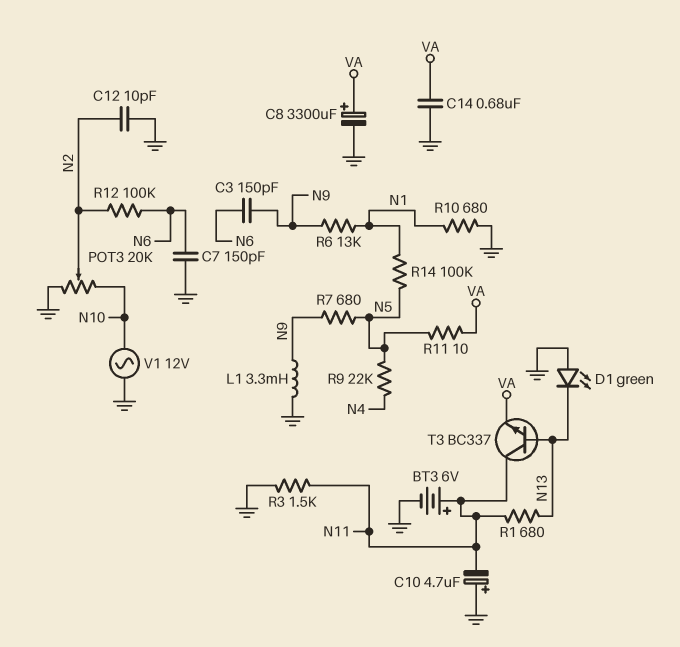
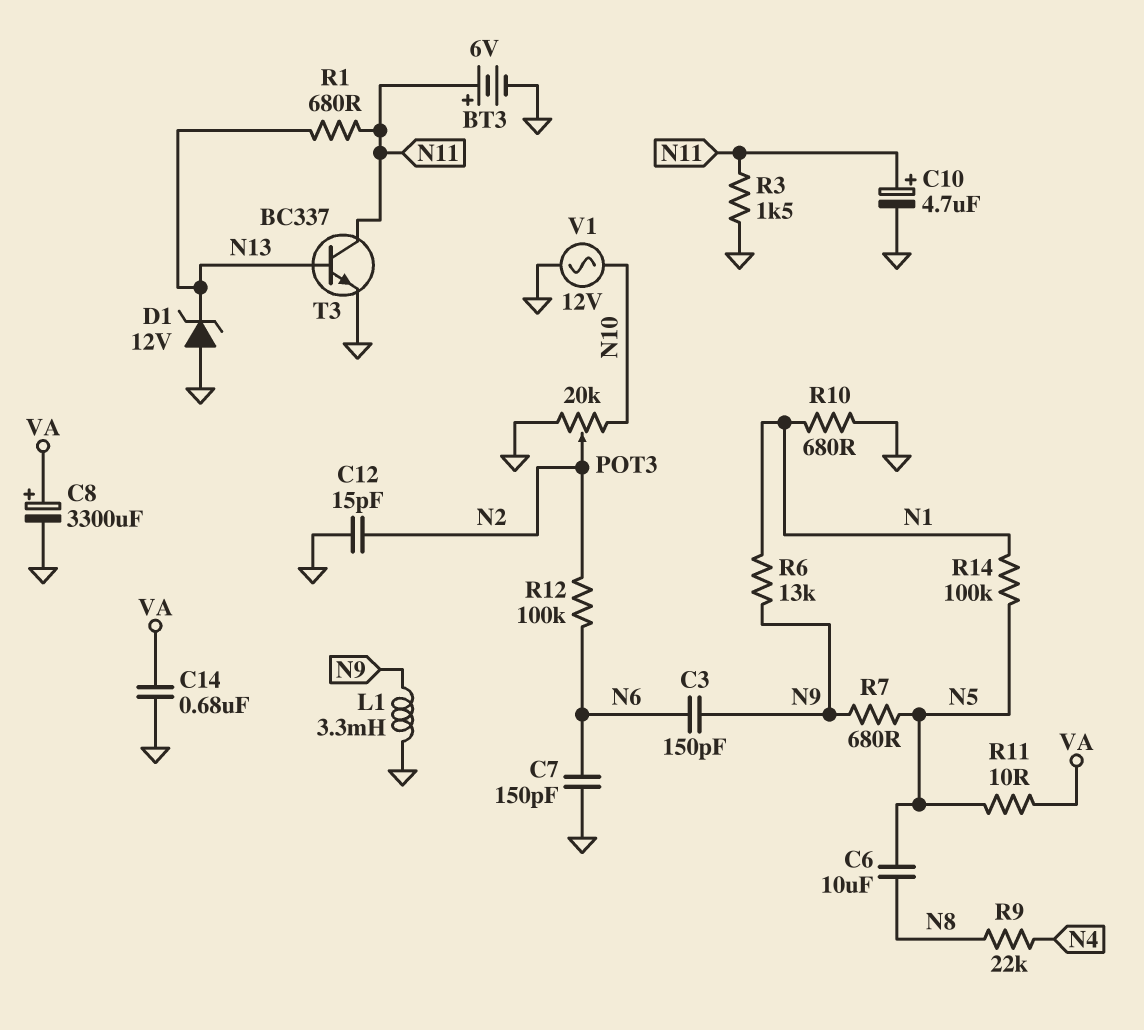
C6: none -> 10uF (N5, N8)
C10: 4.7uF (plus GND, minus N11) -> 4.7uF (plus N11, minus GND)
C12: 10pF (GND, N2) -> 15pF (GND, N2)
D1: LED green (A GND, K N13) -> zener 12V (A GND, K N13)
R9: 22k (N4, N5) -> 22k (N4, N8)
T3: NPN BC337 (B N13, C N11, E VA) -> NPN BC337 (B N13, C N11, E GND)

